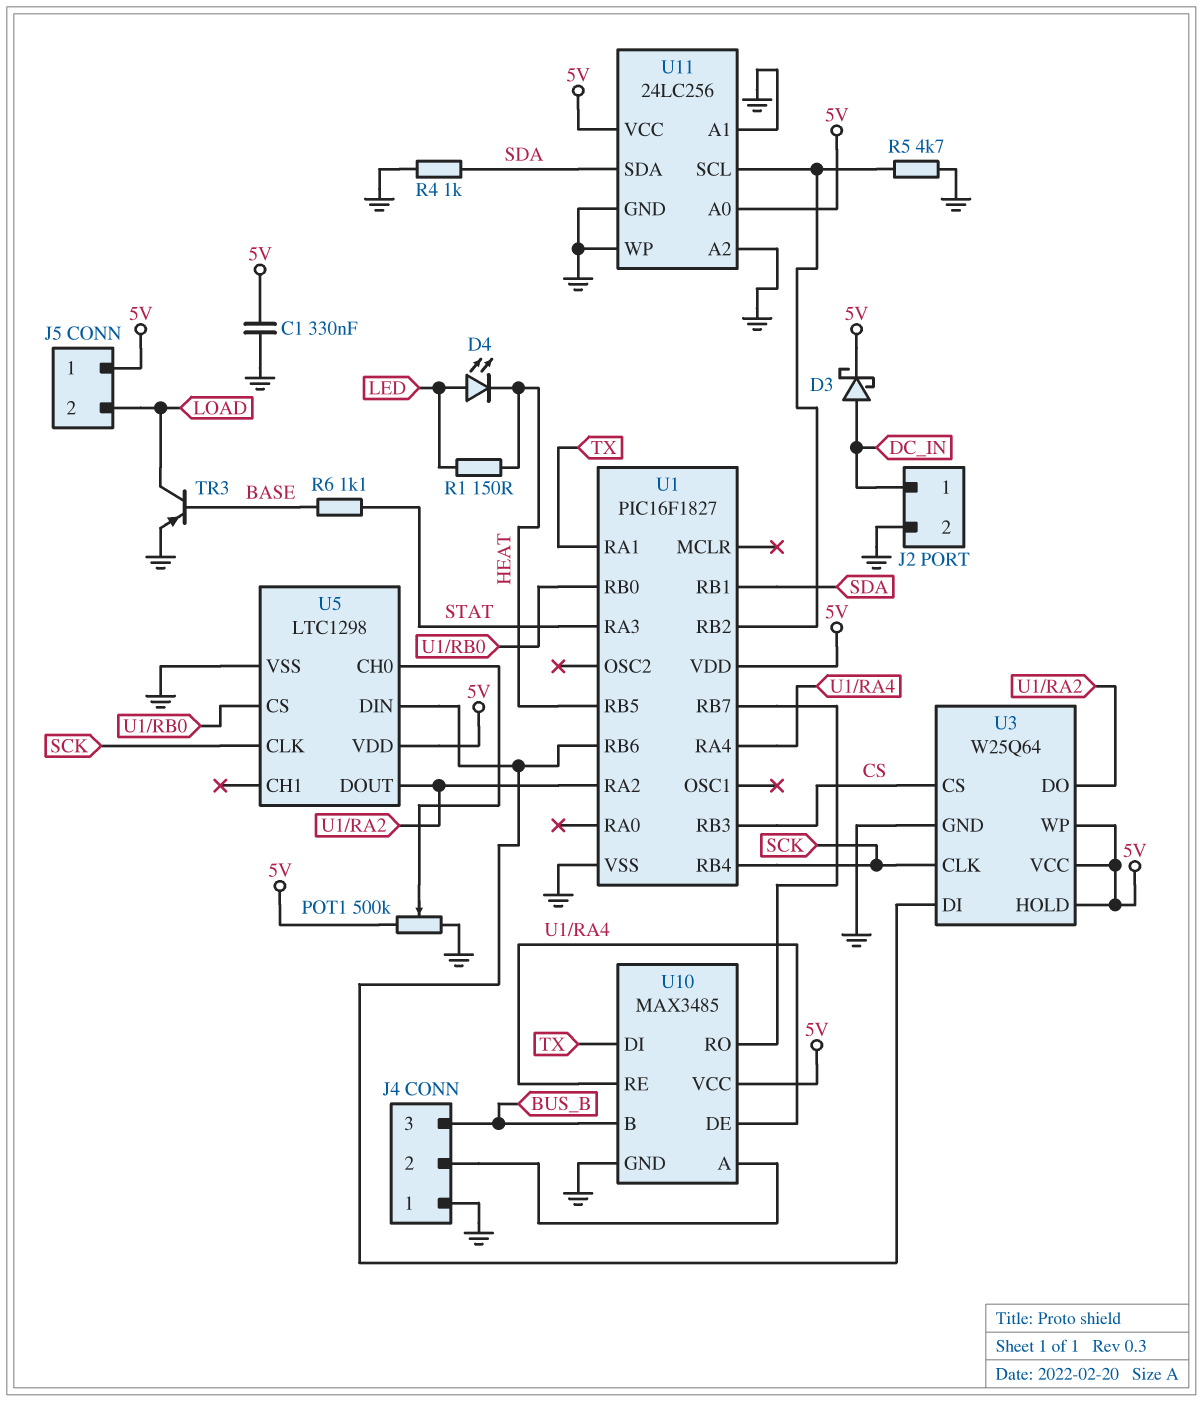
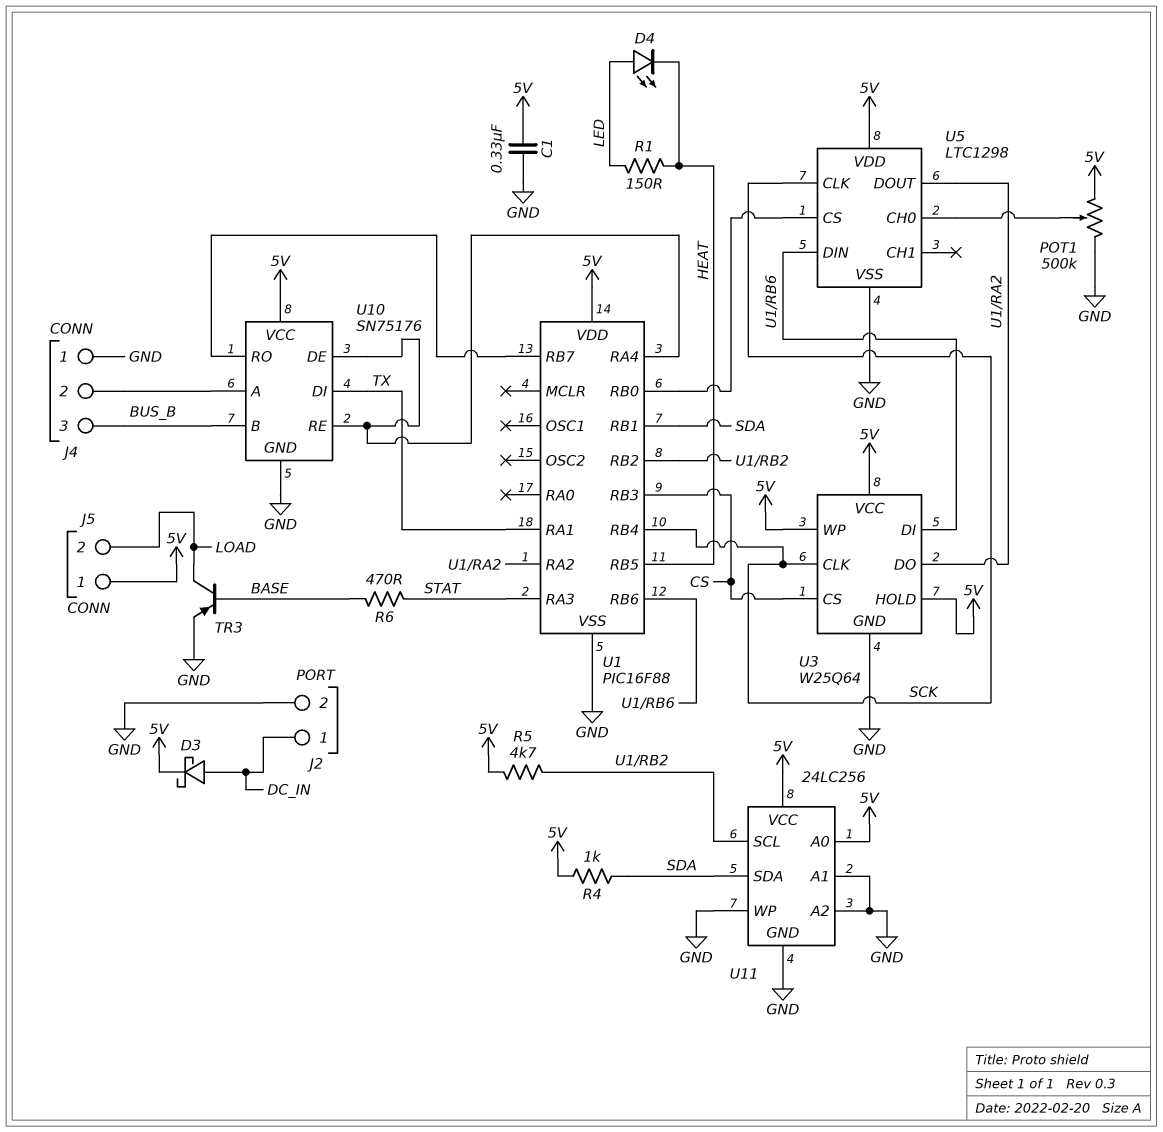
R4: 1k (GND, SDA) -> 1k (5V, SDA)
R5: 4.7k (GND, U1/RB2) -> 4.7k (5V, U1/RB2)
R6: 1.1k (BASE, STAT) -> 470 (BASE, STAT)
U1: PIC16F1827 -> PIC16F88
U10: MAX3485 -> SN75176

